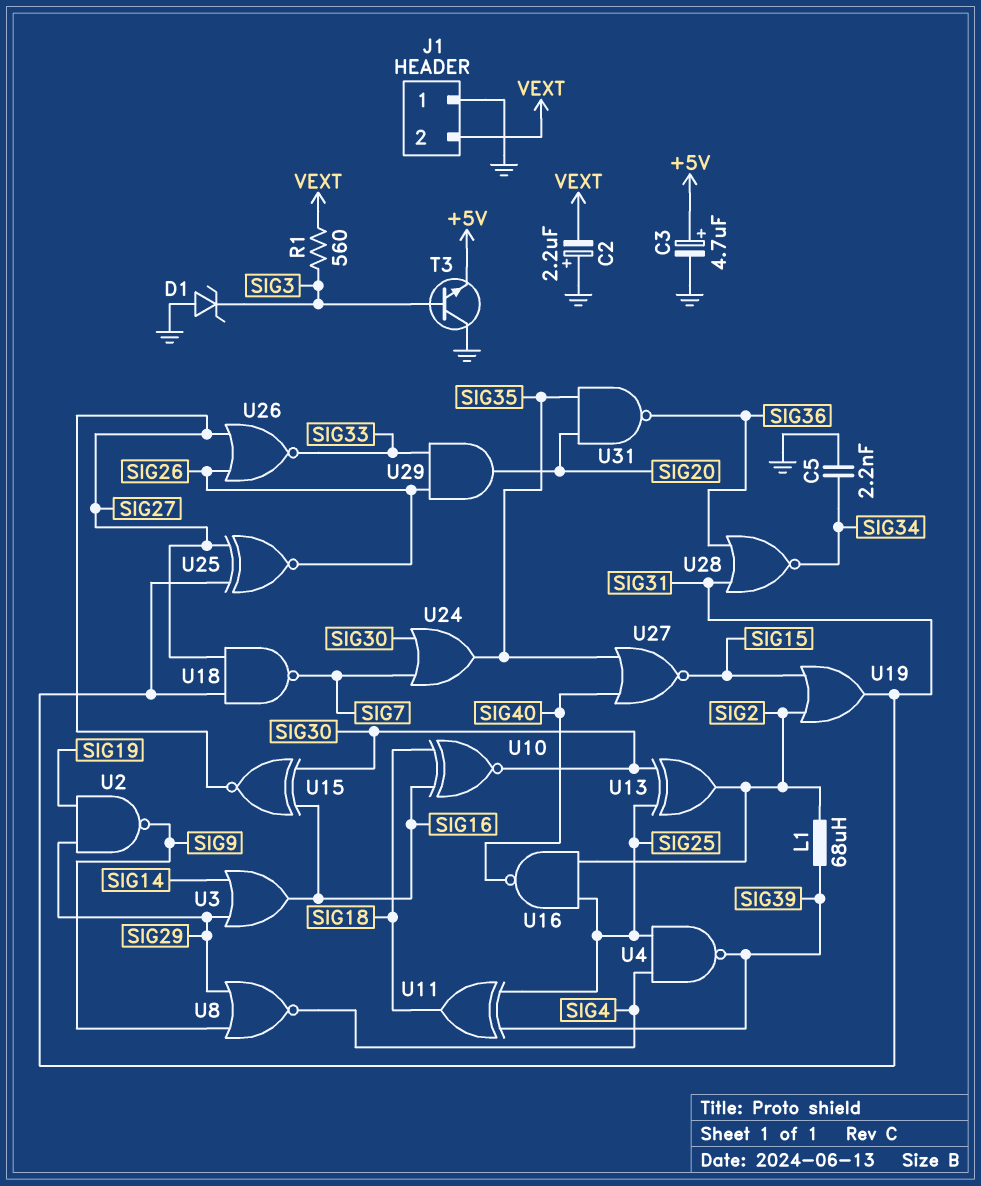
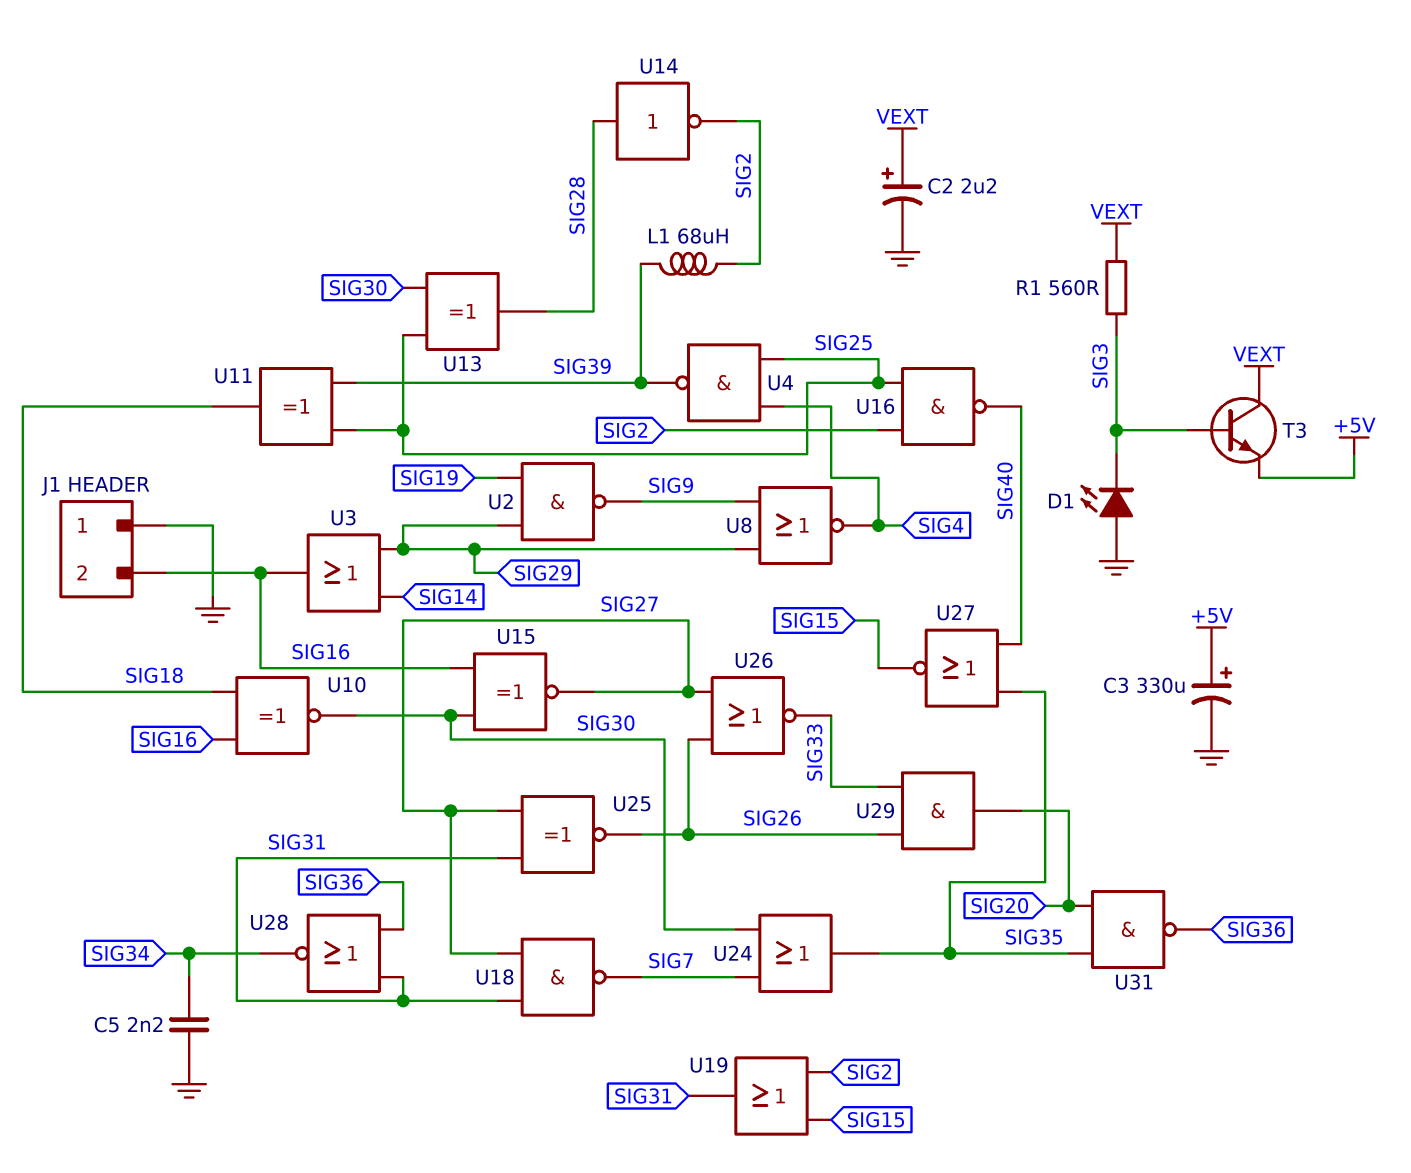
C2: 2.2uF (plus GND, minus VEXT) -> 2.2uF (plus VEXT, minus GND)
C3: 4.7uF (plus +5V, minus GND) -> 330uF (plus +5V, minus GND)
D1: zener (A GND, K SIG3) -> LED (A GND, K SIG3)
J1 pin 2: VEXT -> SIG16
T3: NPN (B SIG3, C GND, E +5V) -> NPN (B SIG3, C VEXT, E +5V)
U13: XOR (in SIG25, in SIG30, out SIG2) -> XOR (in SIG25, in SIG30, out SIG28)
U14: none -> NOT (in SIG28, out SIG2)

